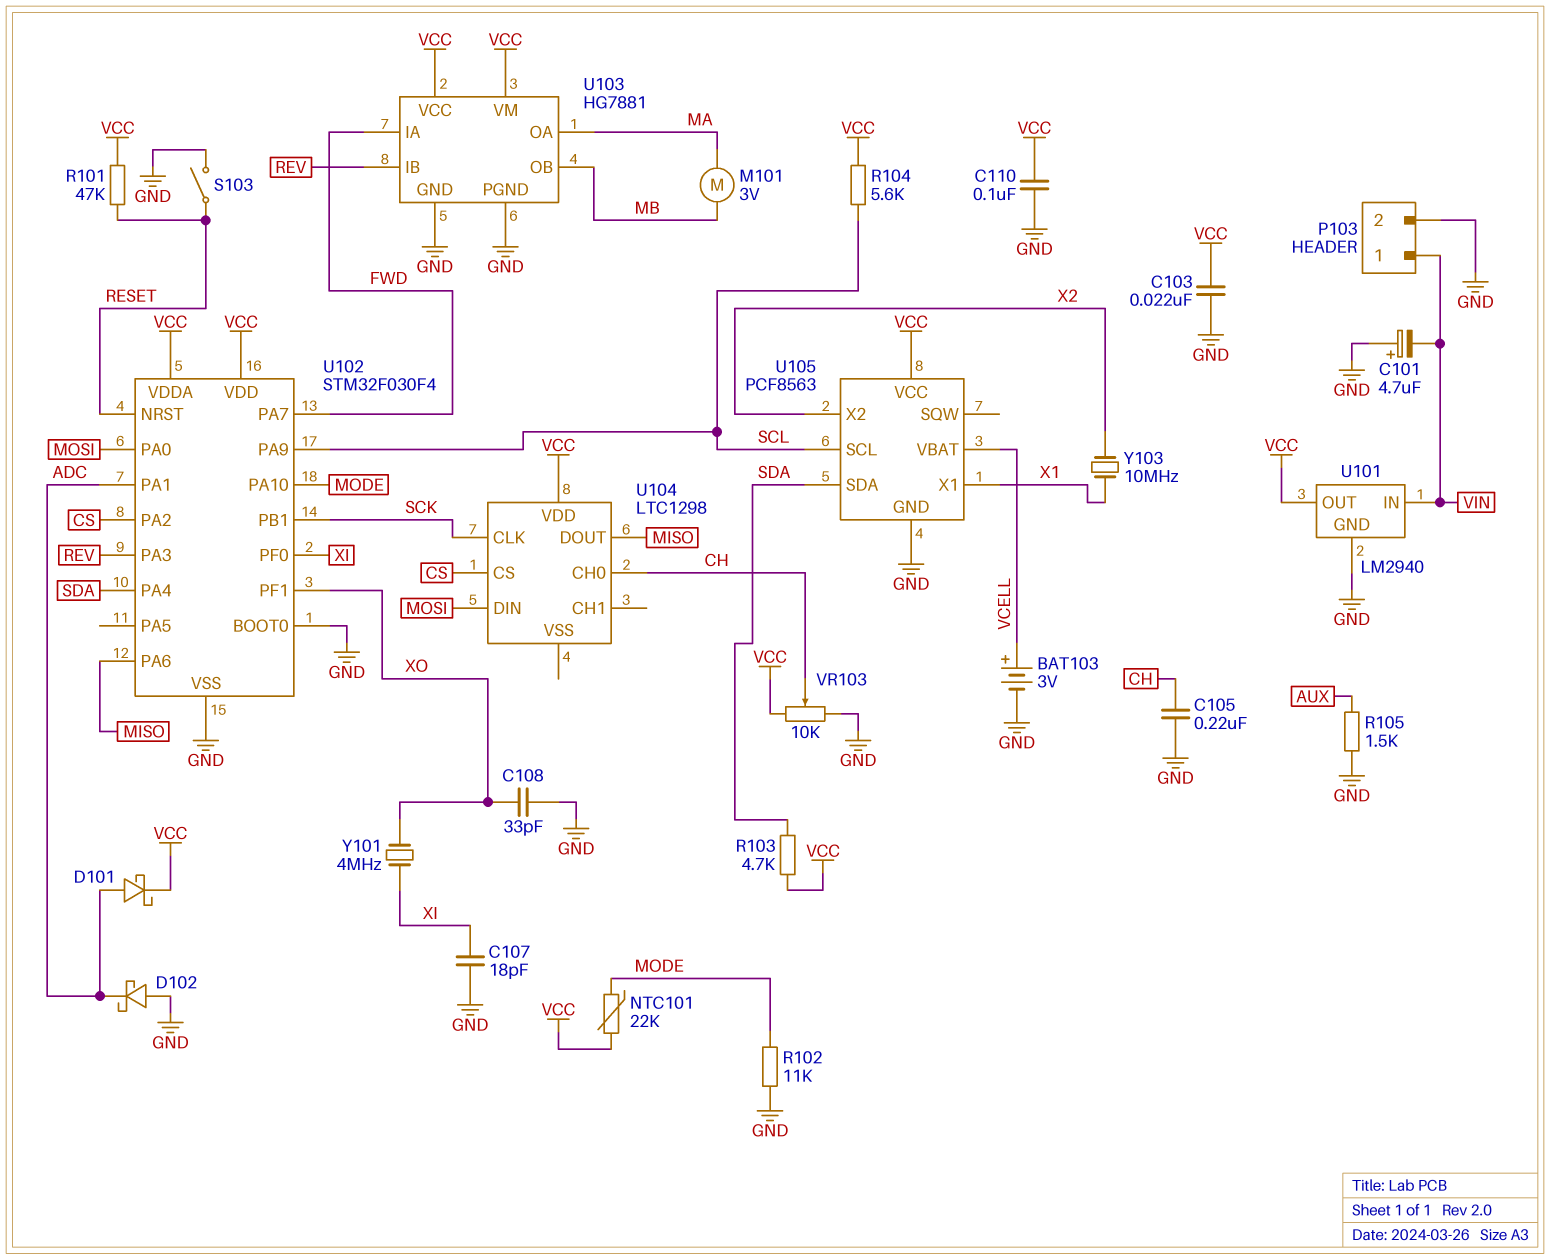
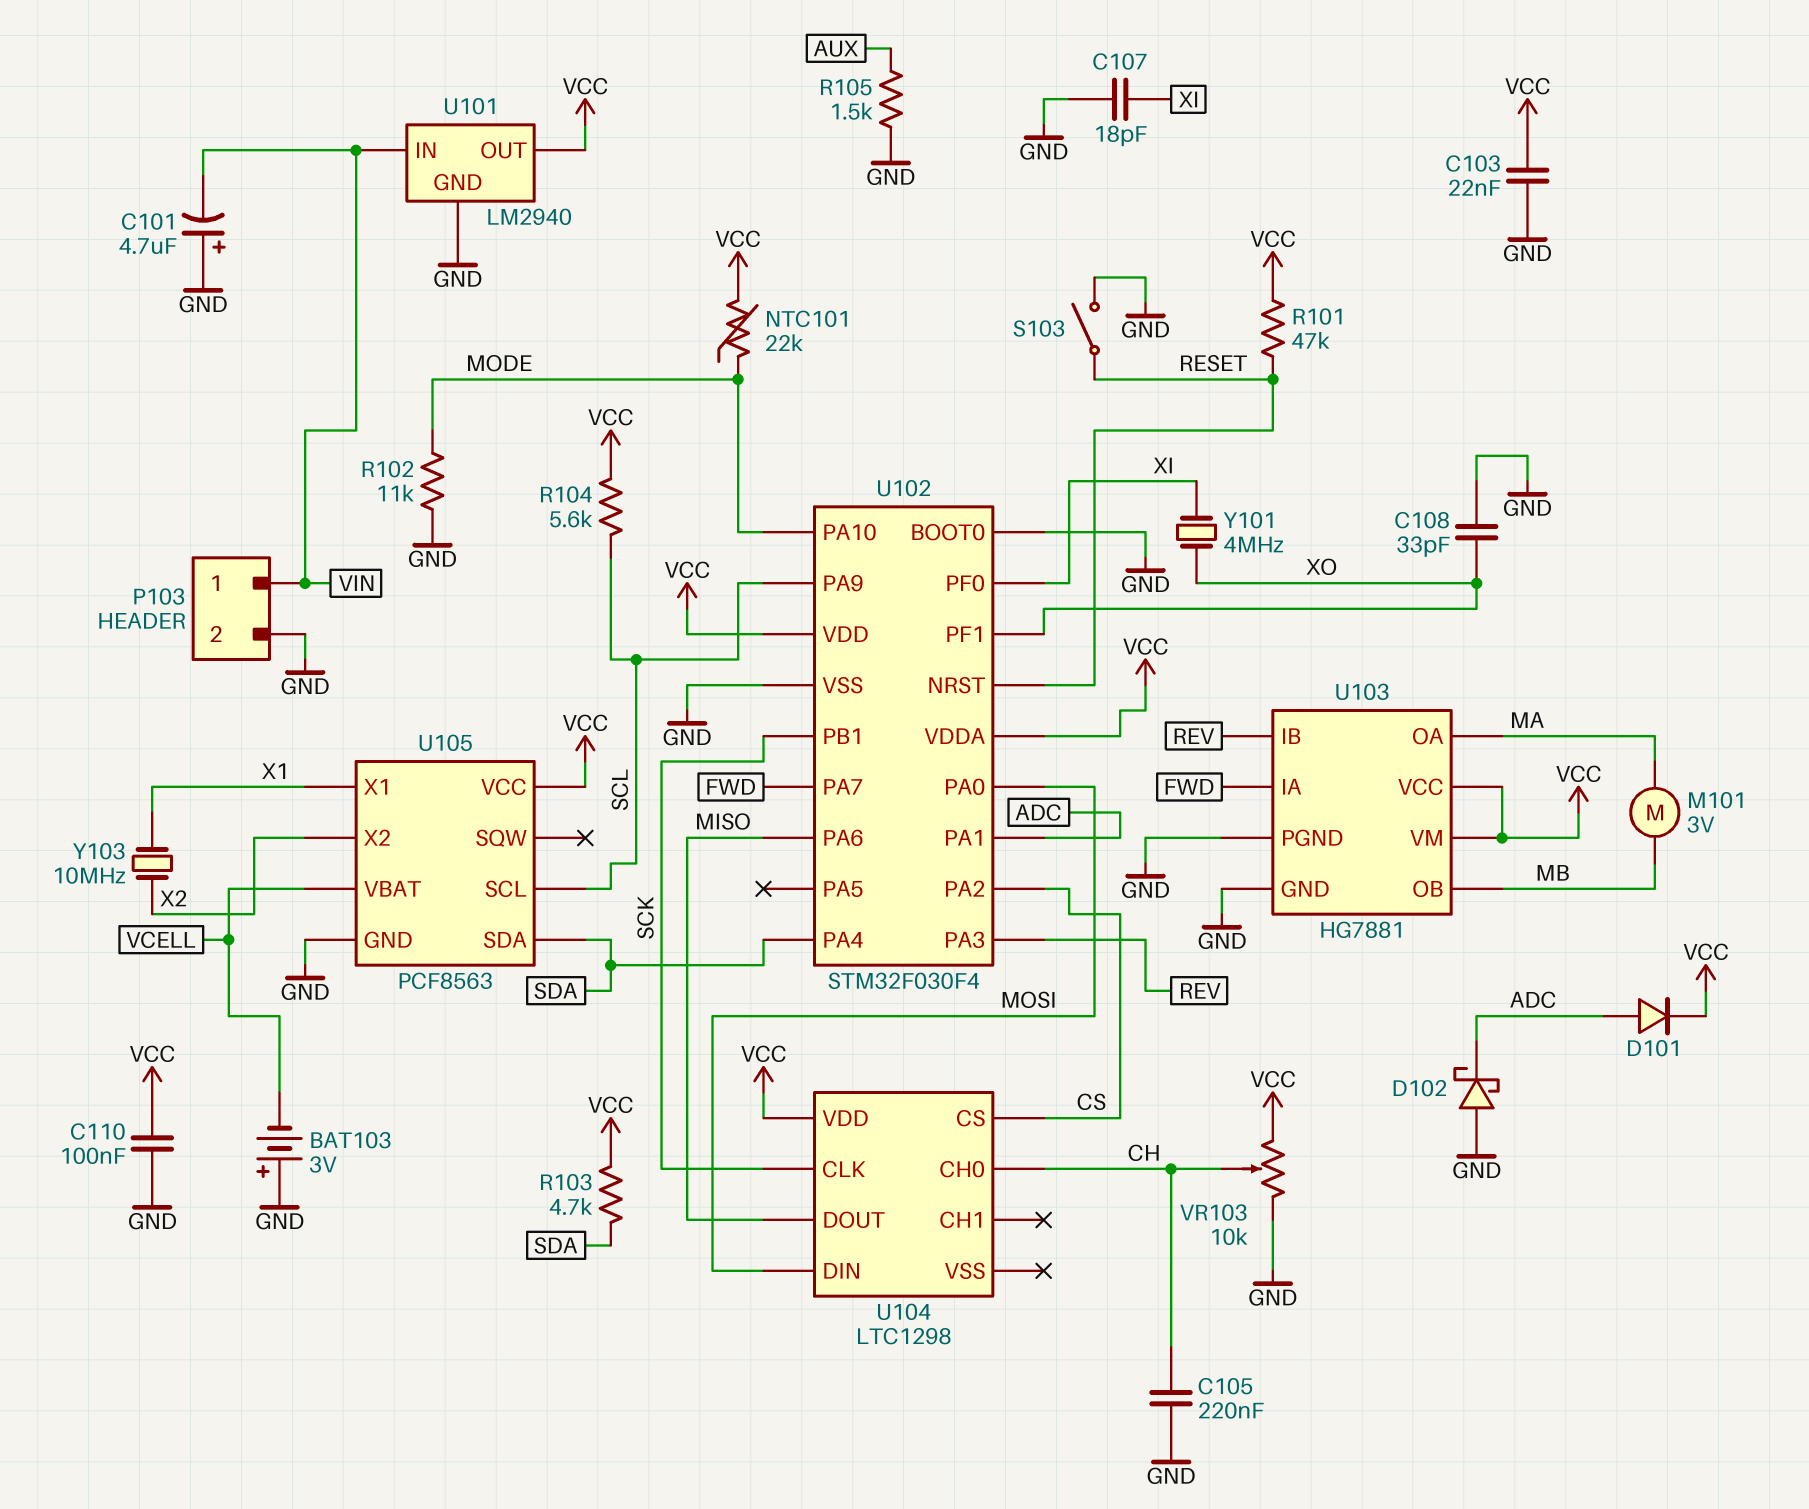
BAT103: 3V (plus VCELL, minus GND) -> 3V (plus GND, minus VCELL)
D101: schottky (A ADC, K VCC) -> diode (A ADC, K VCC)

